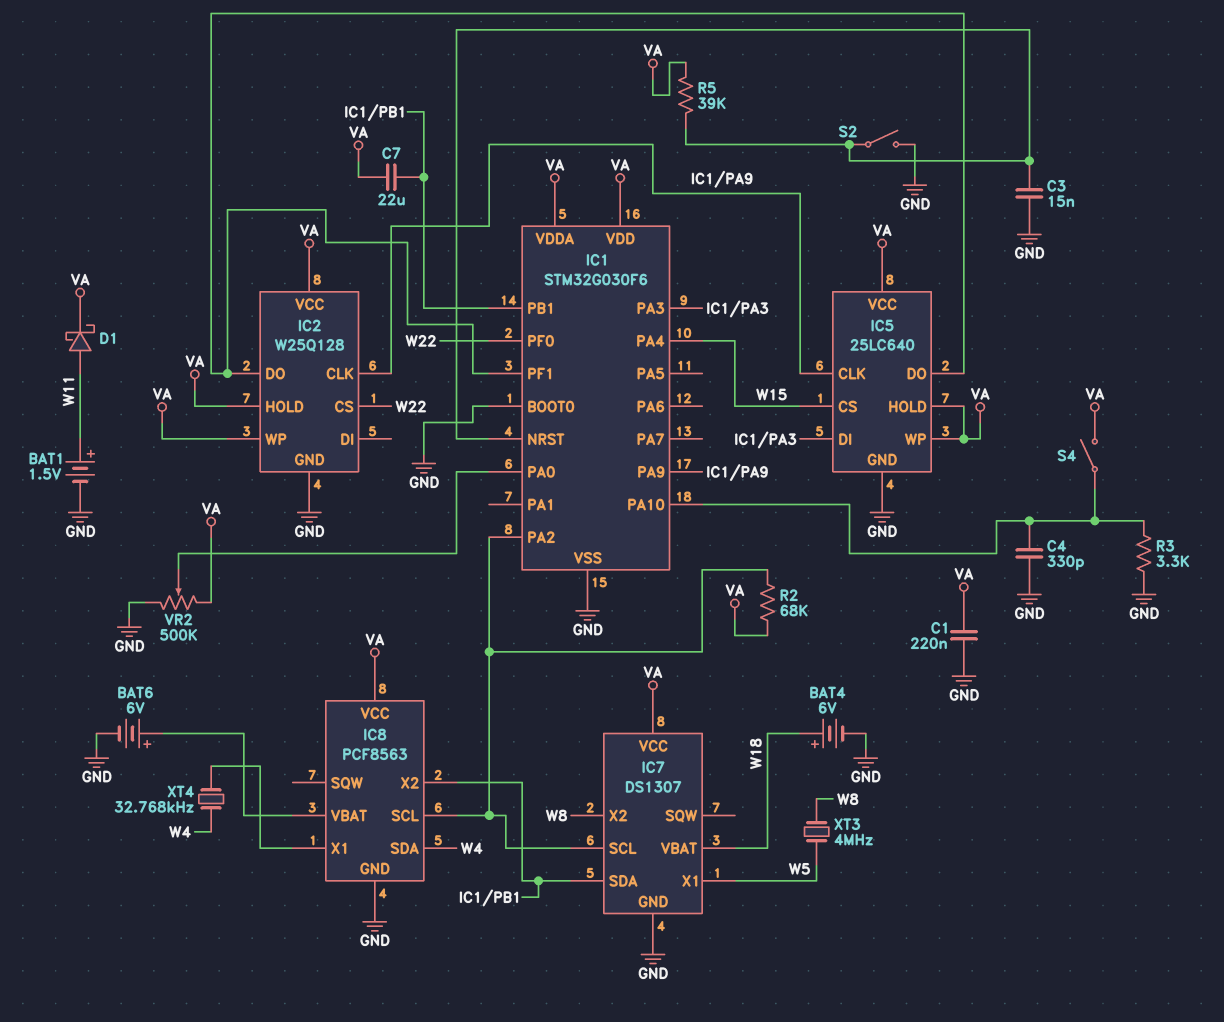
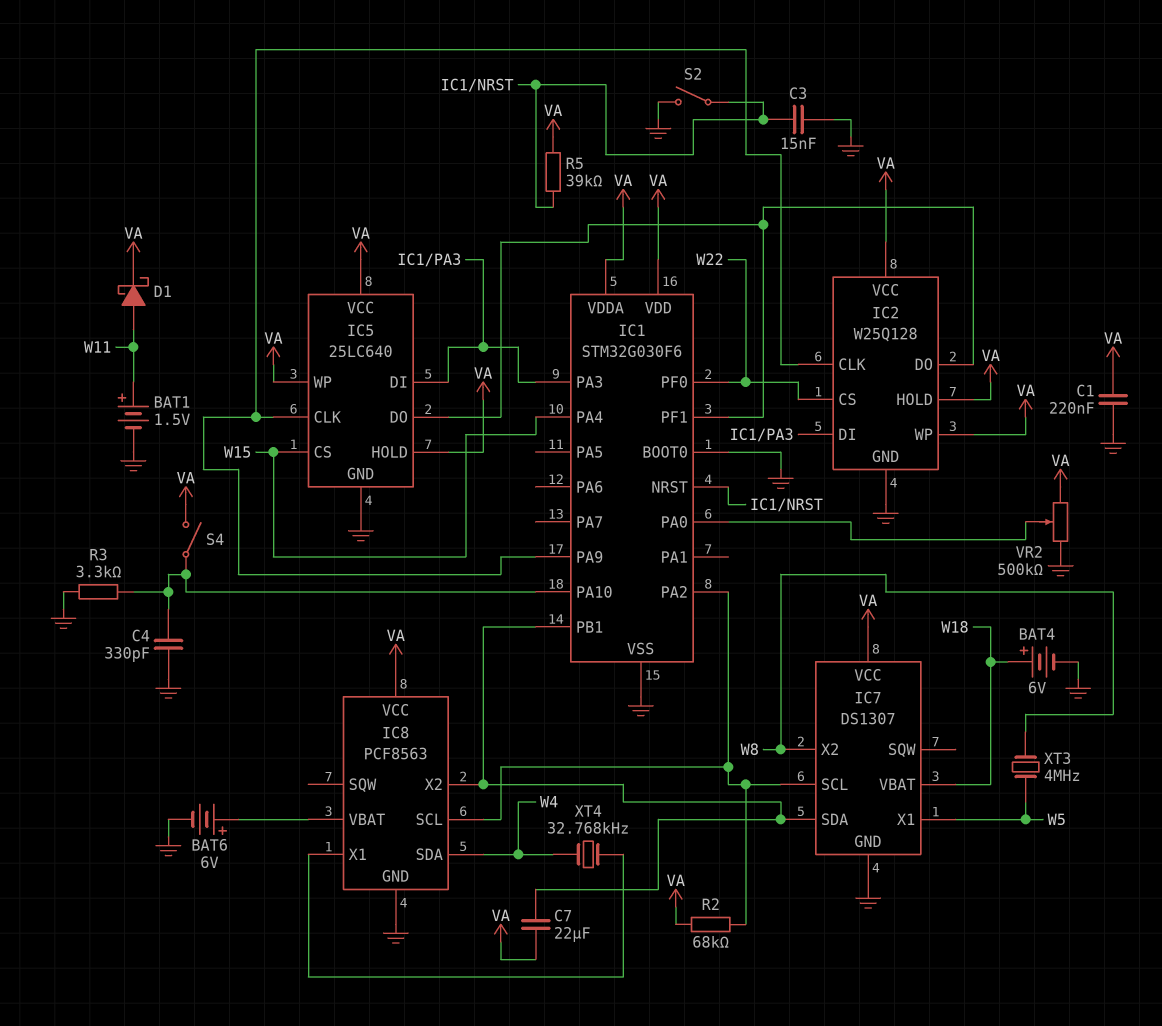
IC2 pin DI: none -> IC1/PA3

